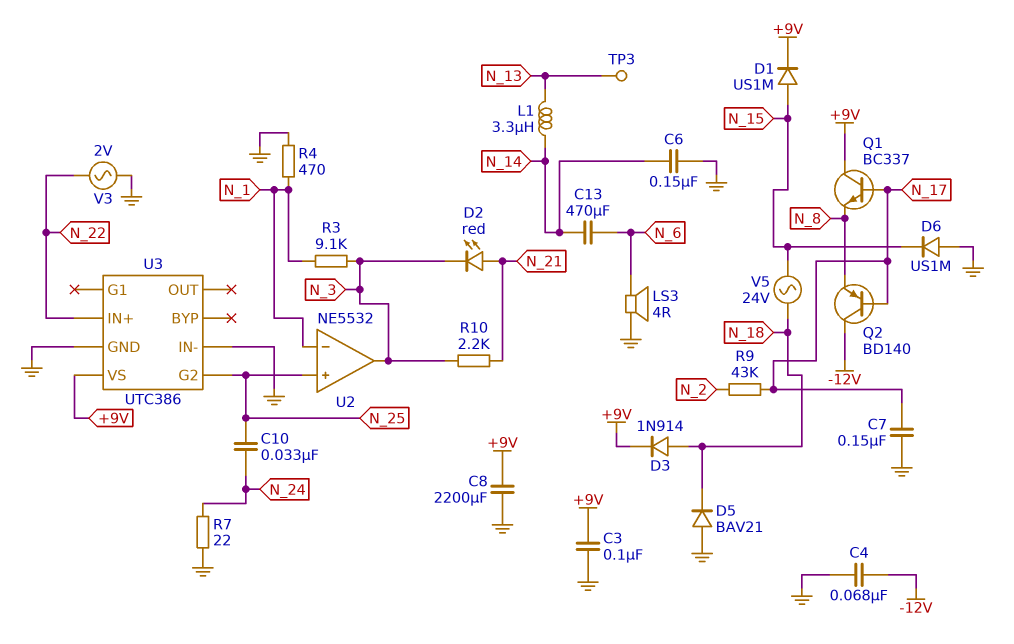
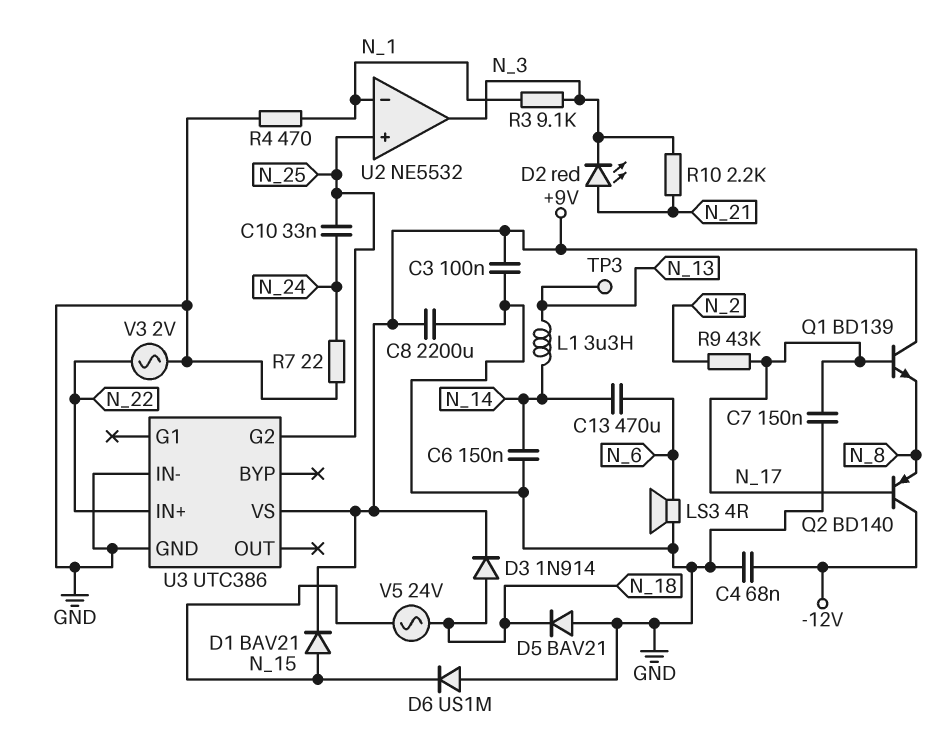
D1: diode US1M (A N_15, K +9V) -> diode BAV21 (A N_15, K +9V)
Q1: NPN BC337 (B N_17, C +9V, E N_8) -> NPN BD139 (B N_17, C +9V, E N_8)

